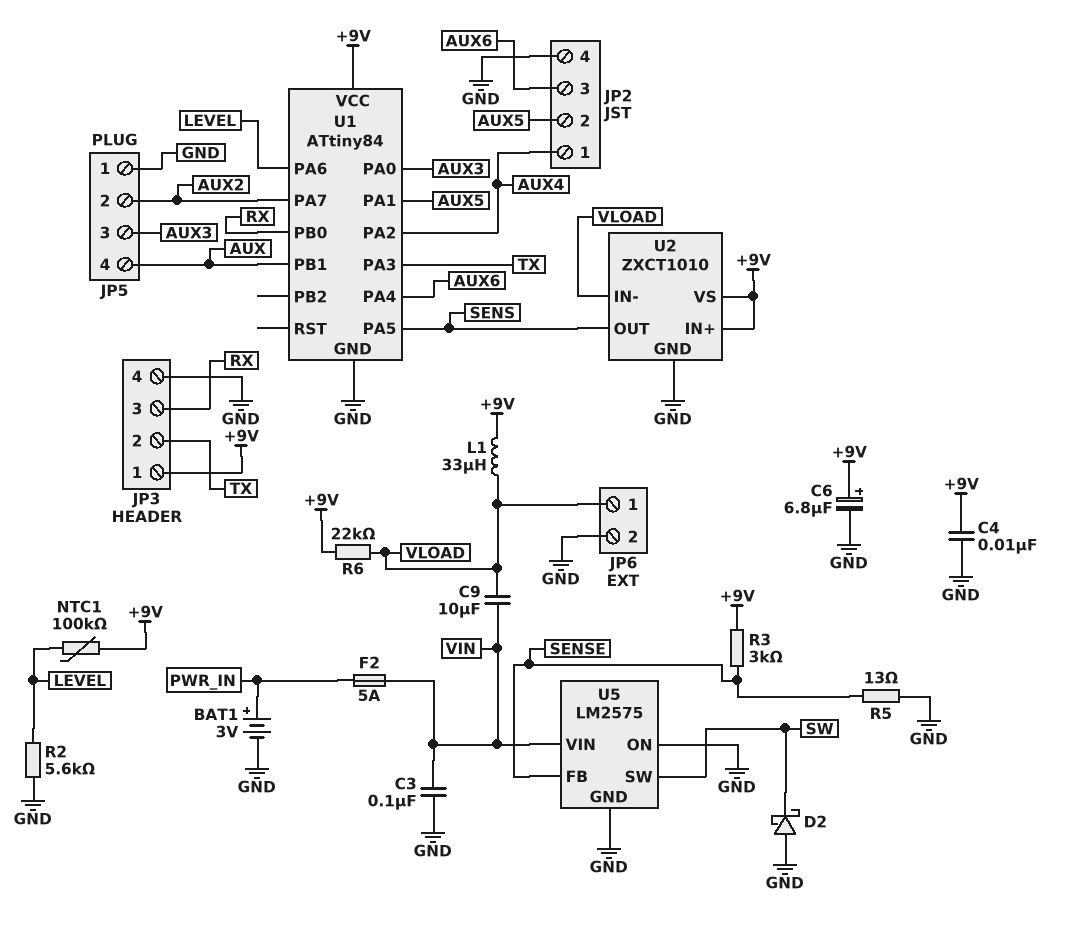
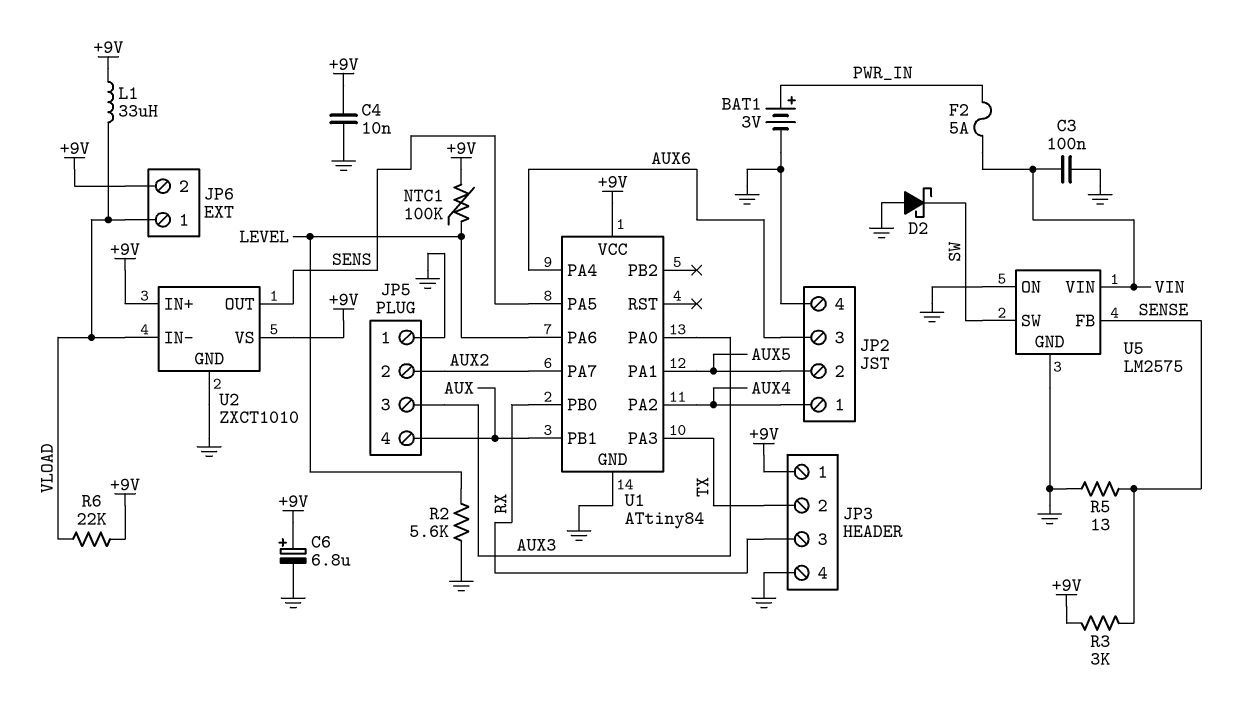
C9: 10uF (VIN, VLOAD) -> none
JP6 pin 2: GND -> +9V

